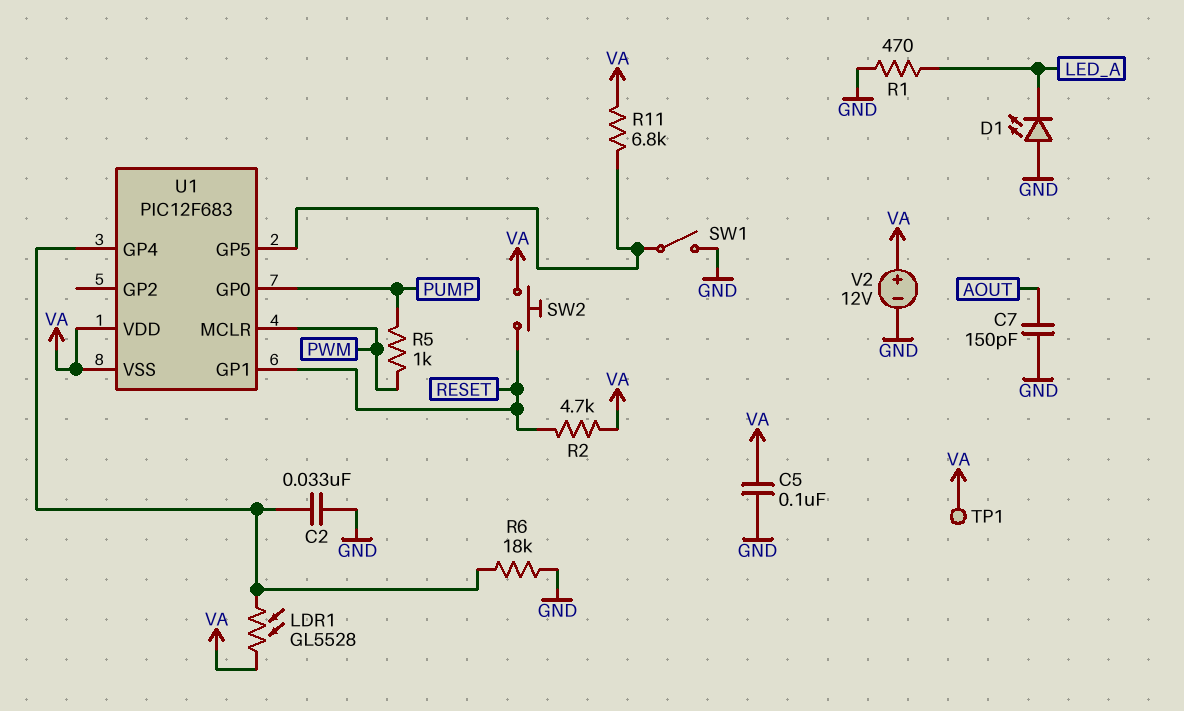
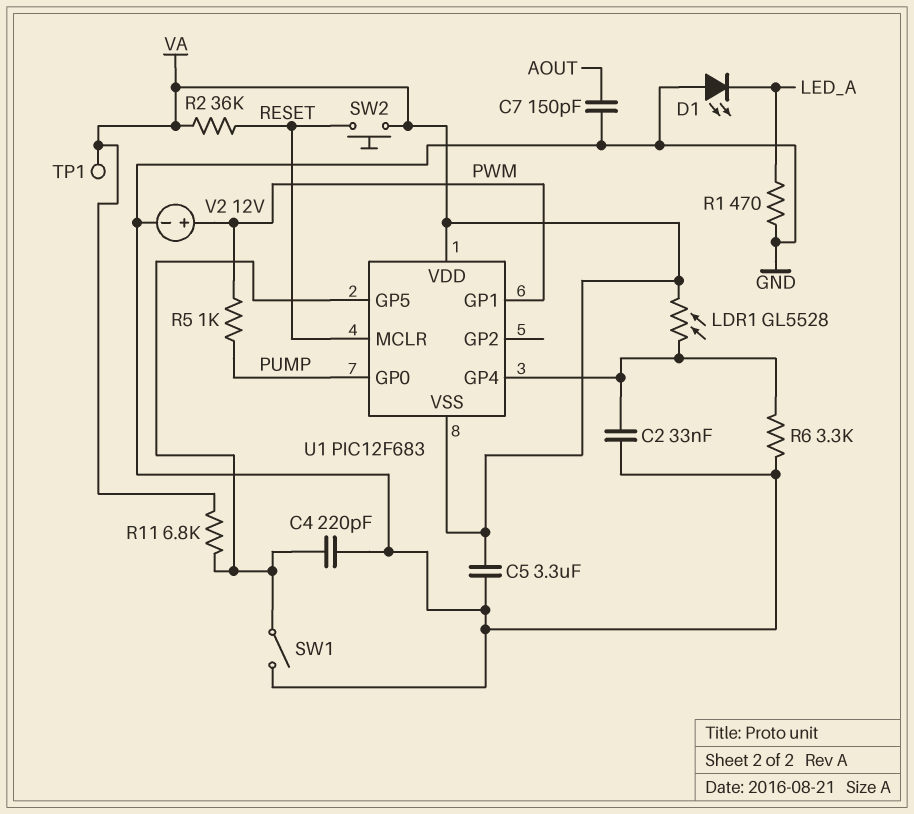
C4: none -> 220pF (GND, U1/GP5)
C5: 100nF (GND, VA) -> 3.3uF (GND, VA)
R2: 4.7k (RESET, VA) -> 36k (RESET, VA)
R6: 18k (GND, U1/GP4) -> 3.3k (GND, U1/GP4)
U1 pin GP1: RESET -> PWM
U1 pin MCLR: PWM -> RESET
V2: 12V (plus VA, minus GND) -> 12V (plus PWM, minus GND)

